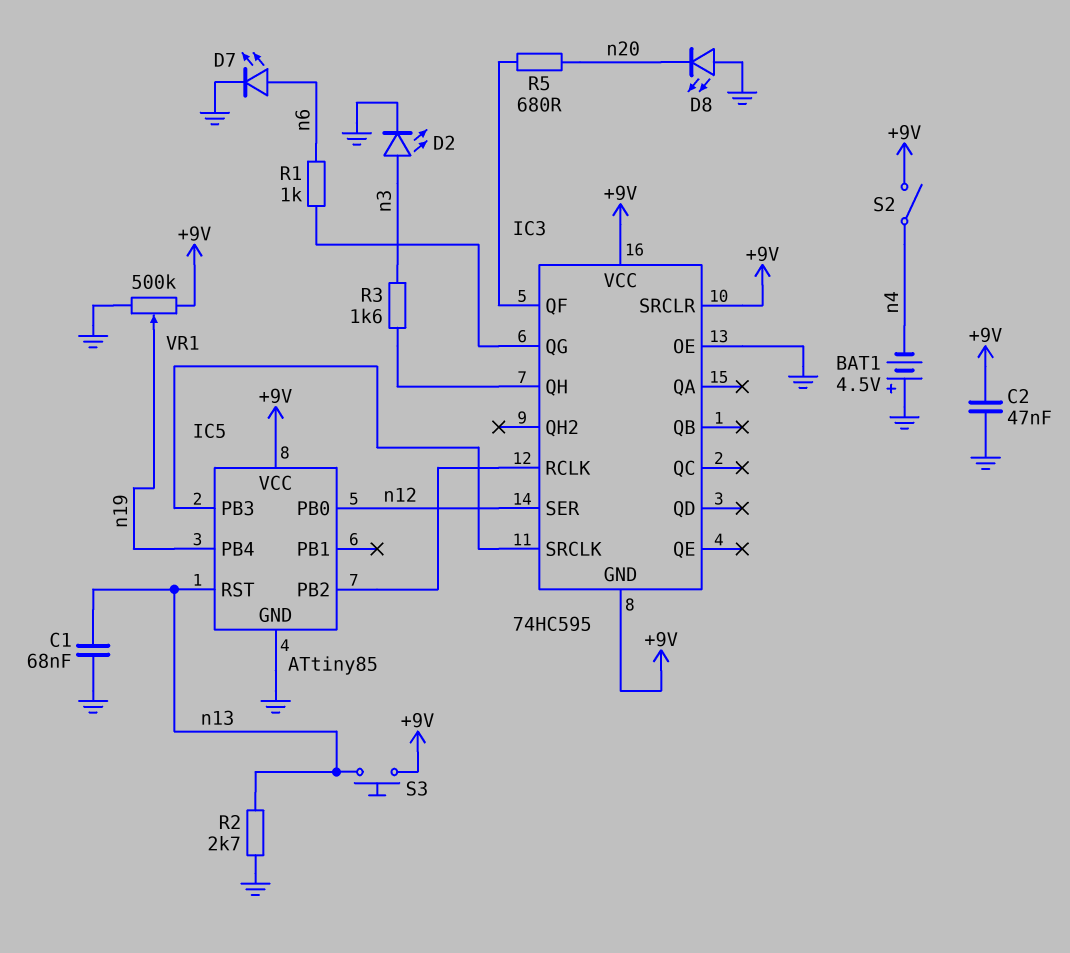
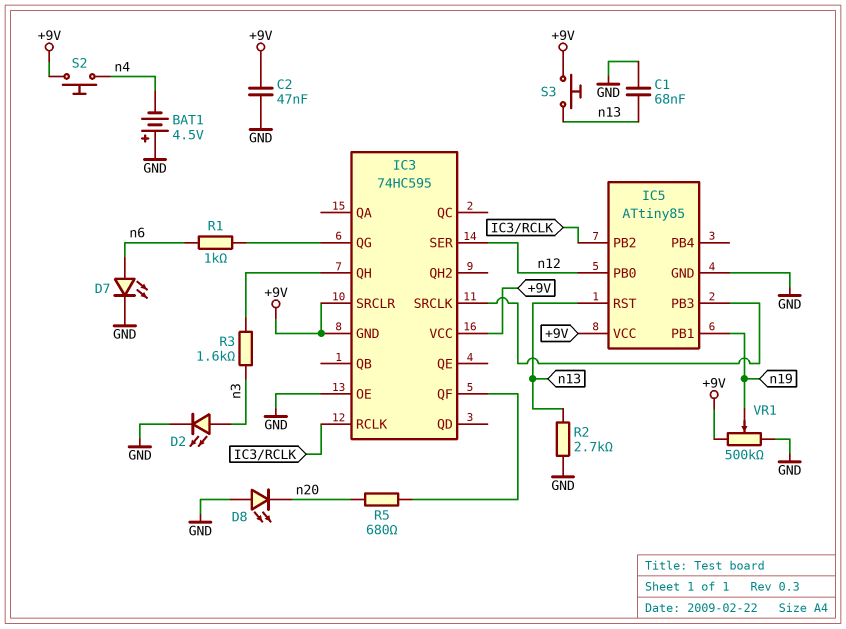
IC5 pin PB1: none -> n19
IC5 pin PB4: n19 -> none
S2: switch (+9V, n4) -> button (+9V, n4)

